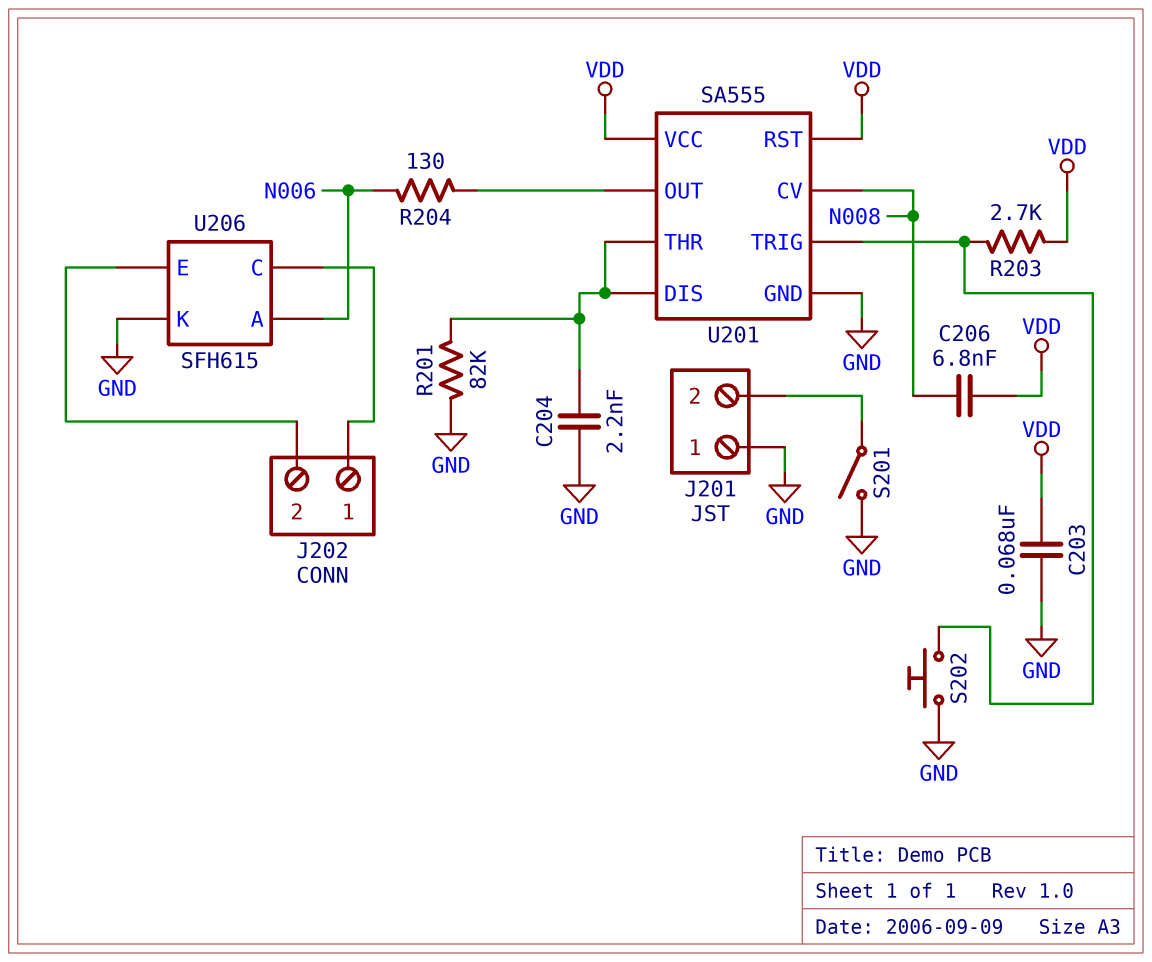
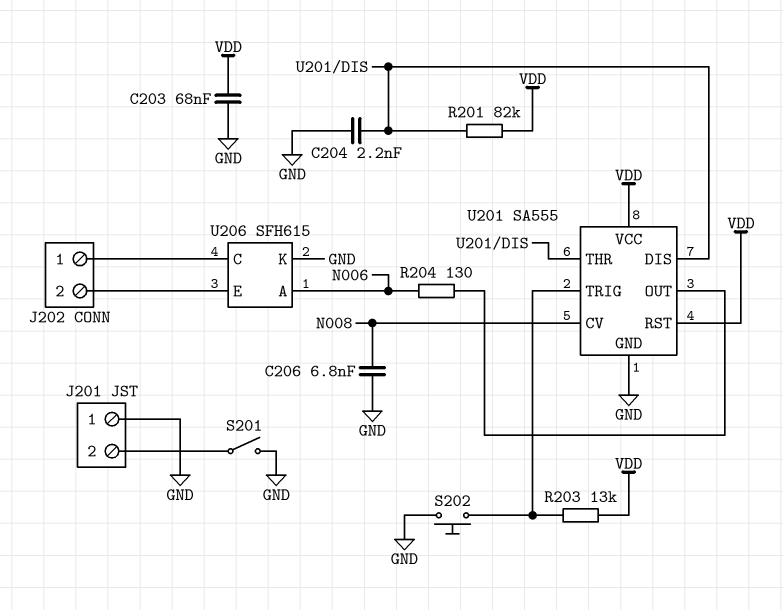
C206: 6.8nF (N008, VDD) -> 6.8nF (GND, N008)
R201: 82k (GND, U201/DIS) -> 82k (U201/DIS, VDD)
R203: 2.7k (U201/TRIG, VDD) -> 13k (U201/TRIG, VDD)

